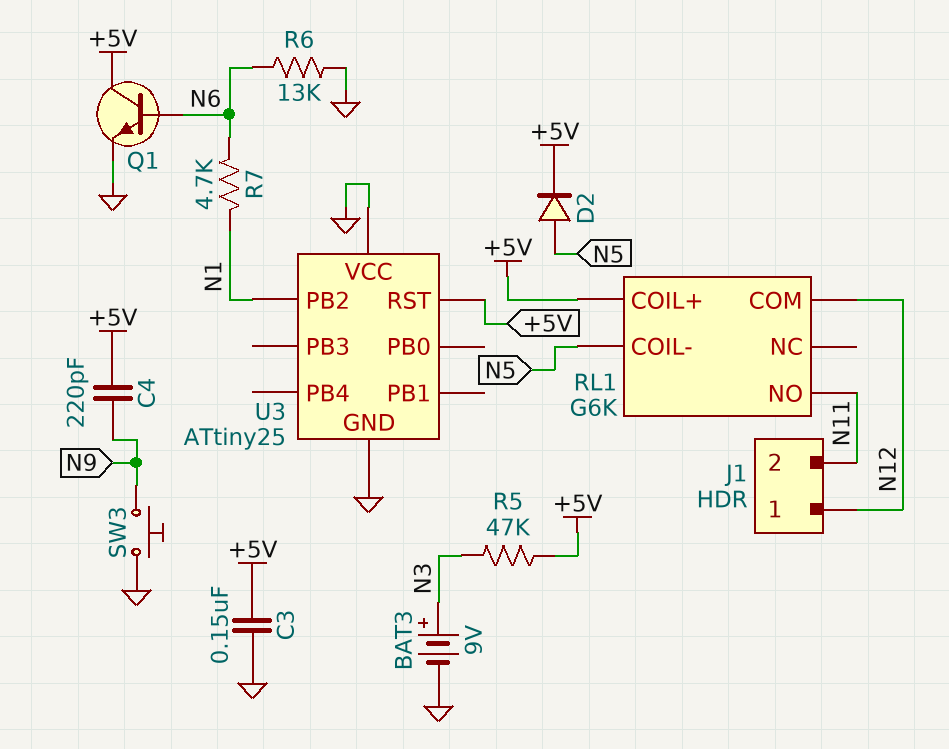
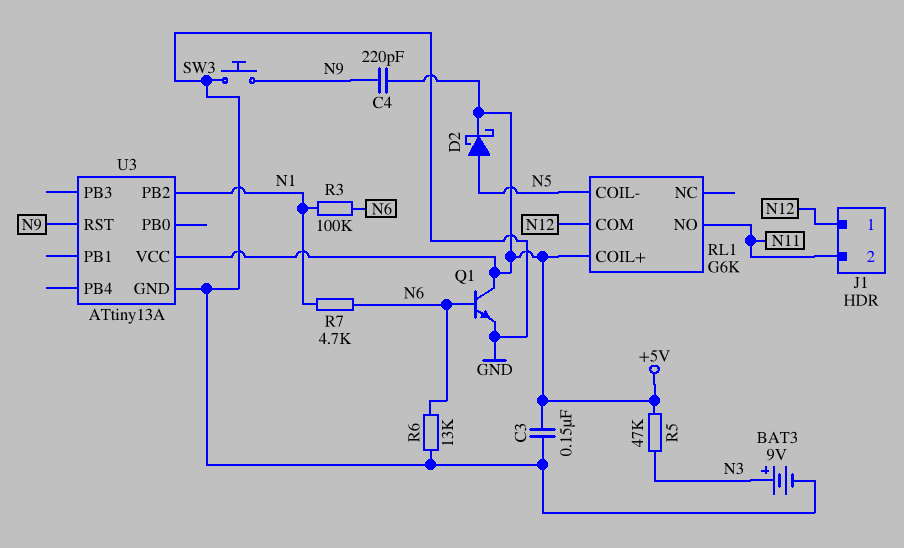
D2: diode (A N5, K +5V) -> schottky (A N5, K +5V)
R3: none -> 100k (N1, N6)
U3: ATtiny25 -> ATtiny13A
U3 pin RST: +5V -> N9
U3 pin VCC: GND -> +5V

